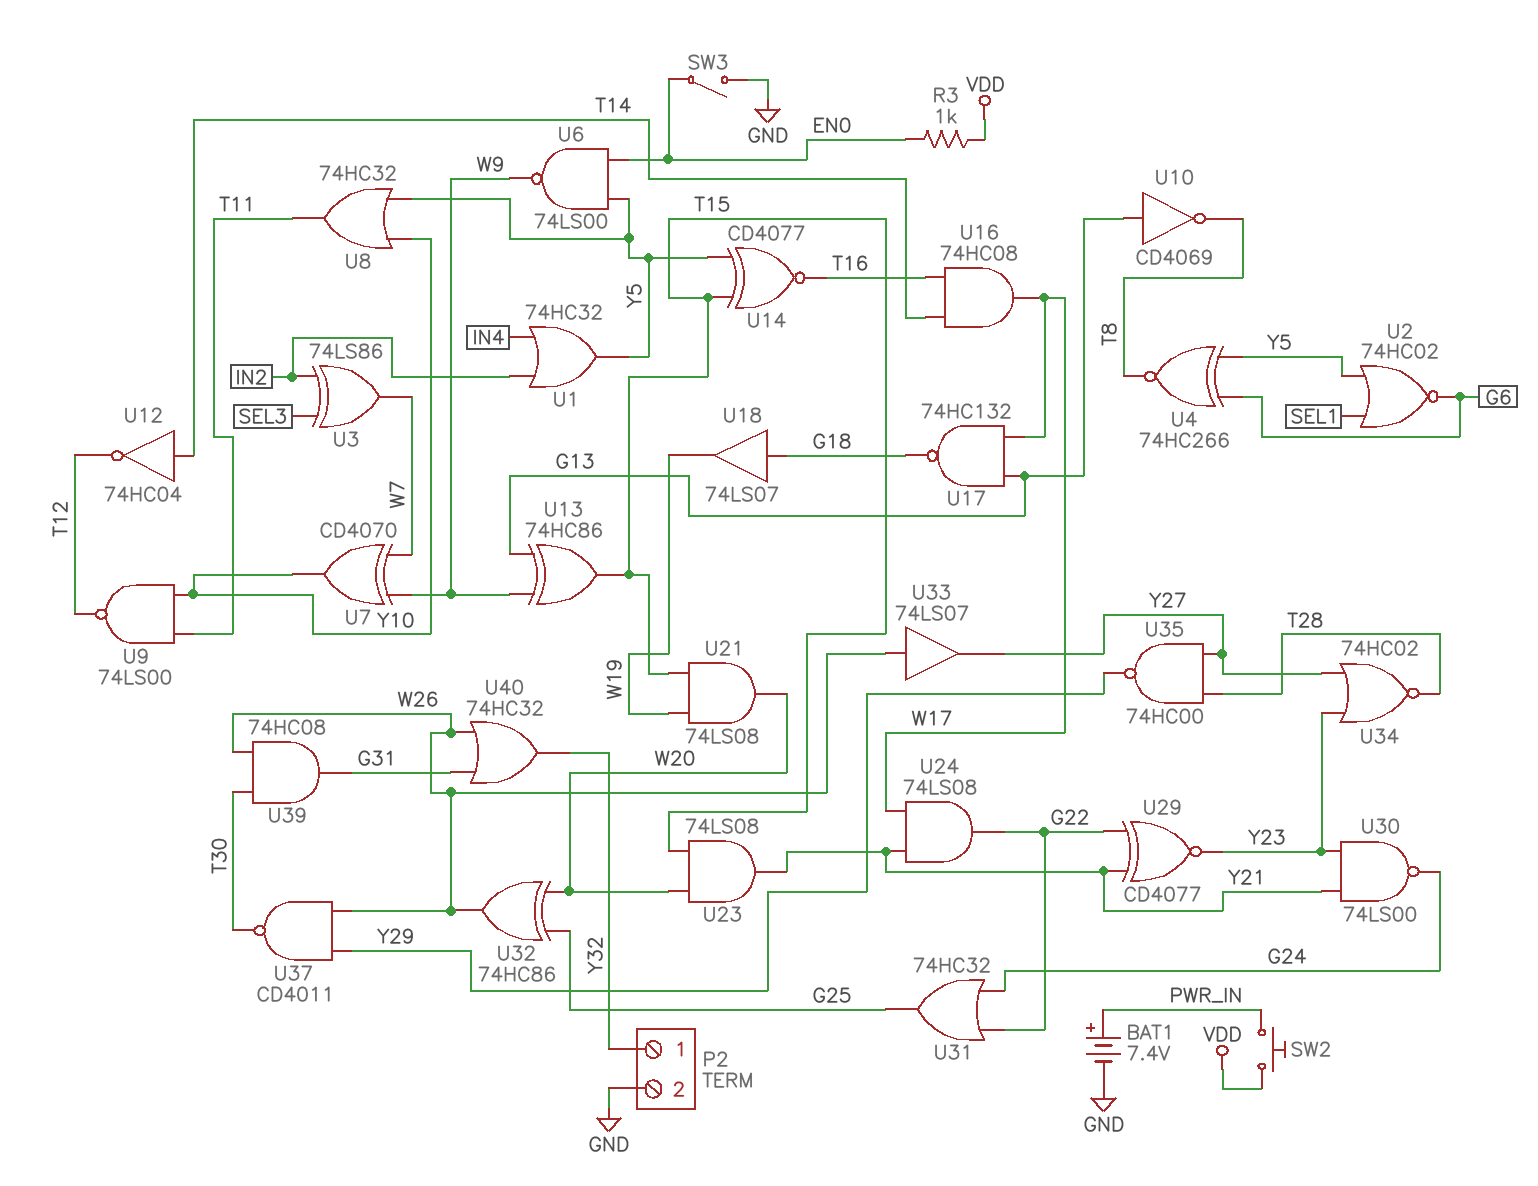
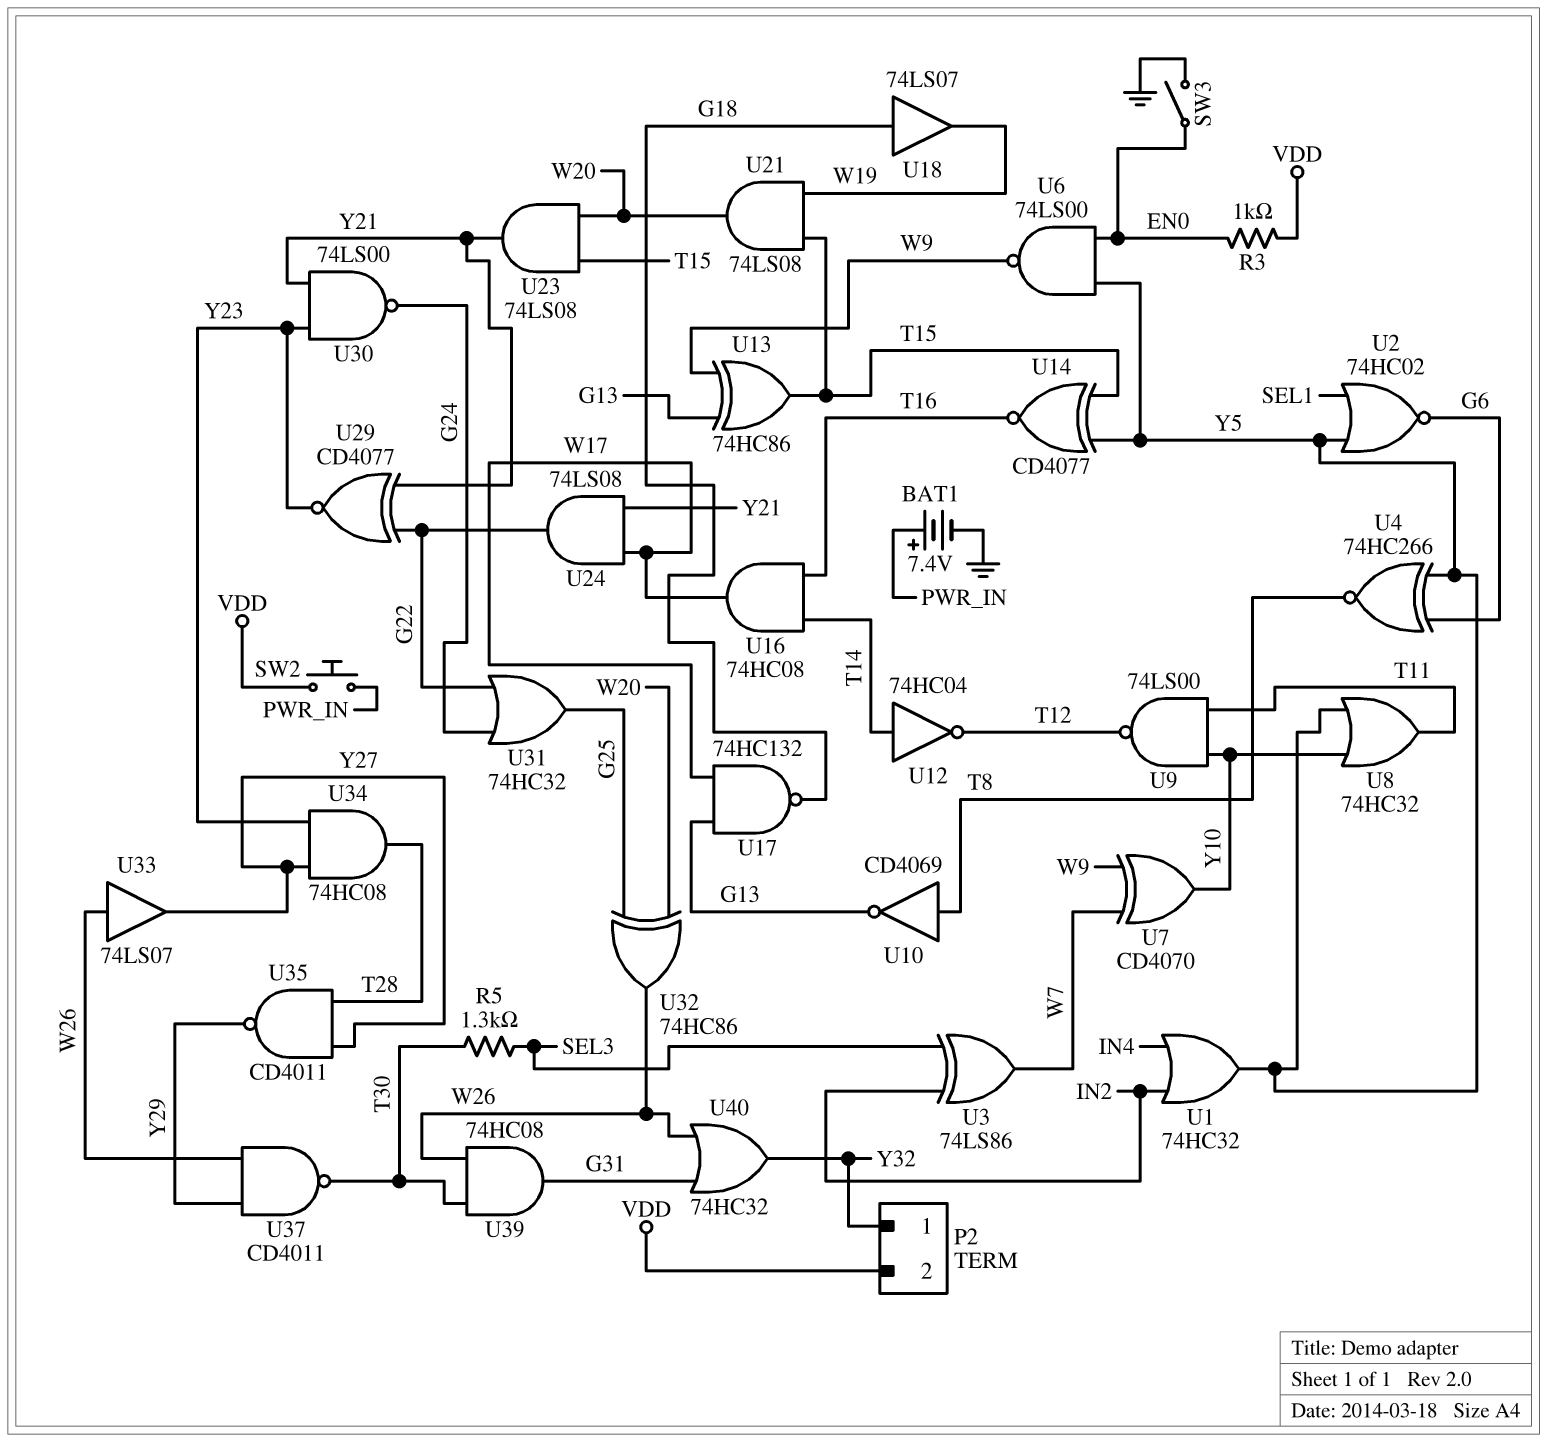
P2 pin 2: GND -> VDD
R5: none -> 1.3k (SEL3, T30)
U10: NOT CD4069 (in G13, out T8) -> NOT CD4069 (in T8, out G13)
U34: NOR 74HC02 (in Y23, in Y27, out T28) -> AND 74HC08 (in Y23, in Y27, out T28)
U35: NAND 74HC00 (in T28, in Y27, out Y29) -> NAND CD4011 (in T28, in Y27, out Y29)

